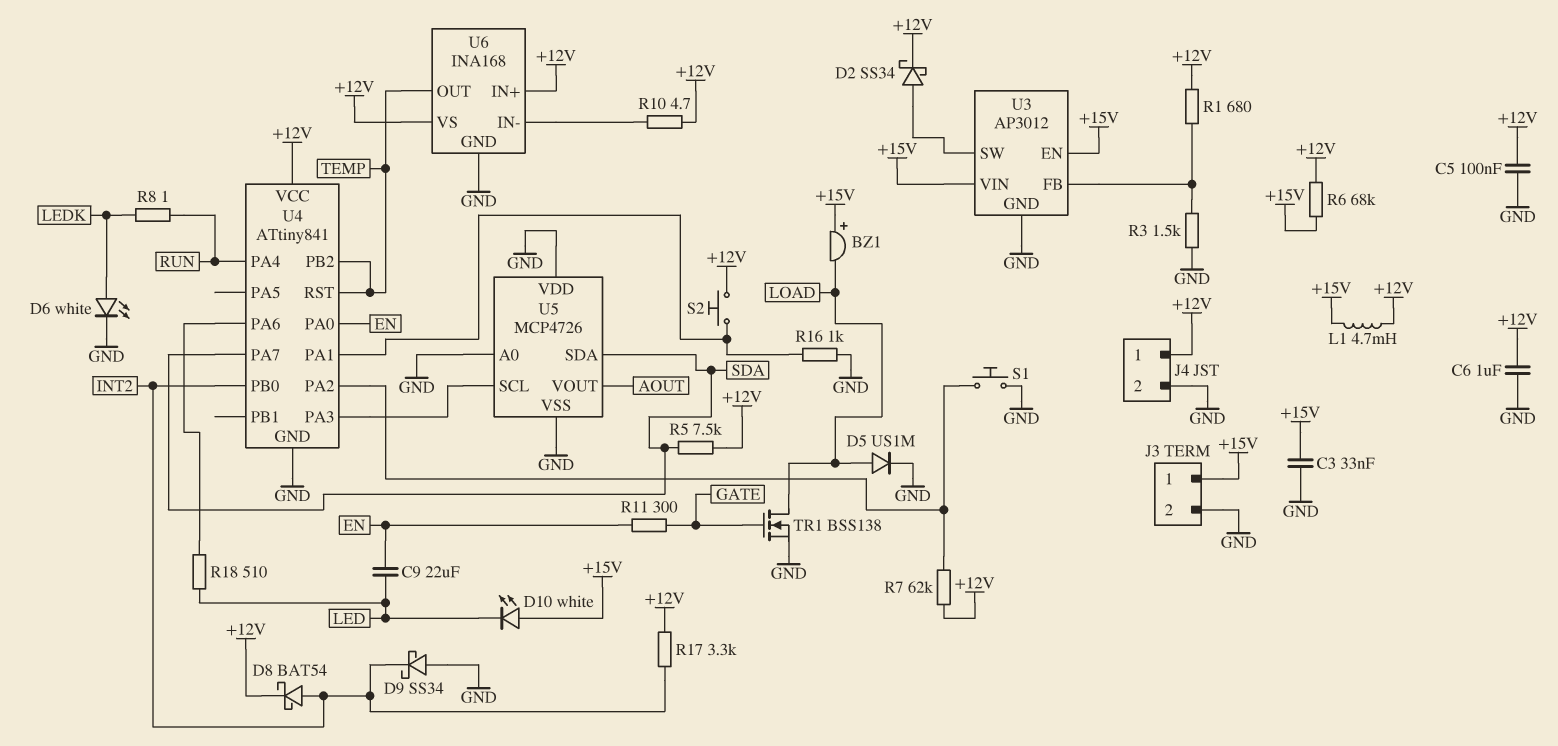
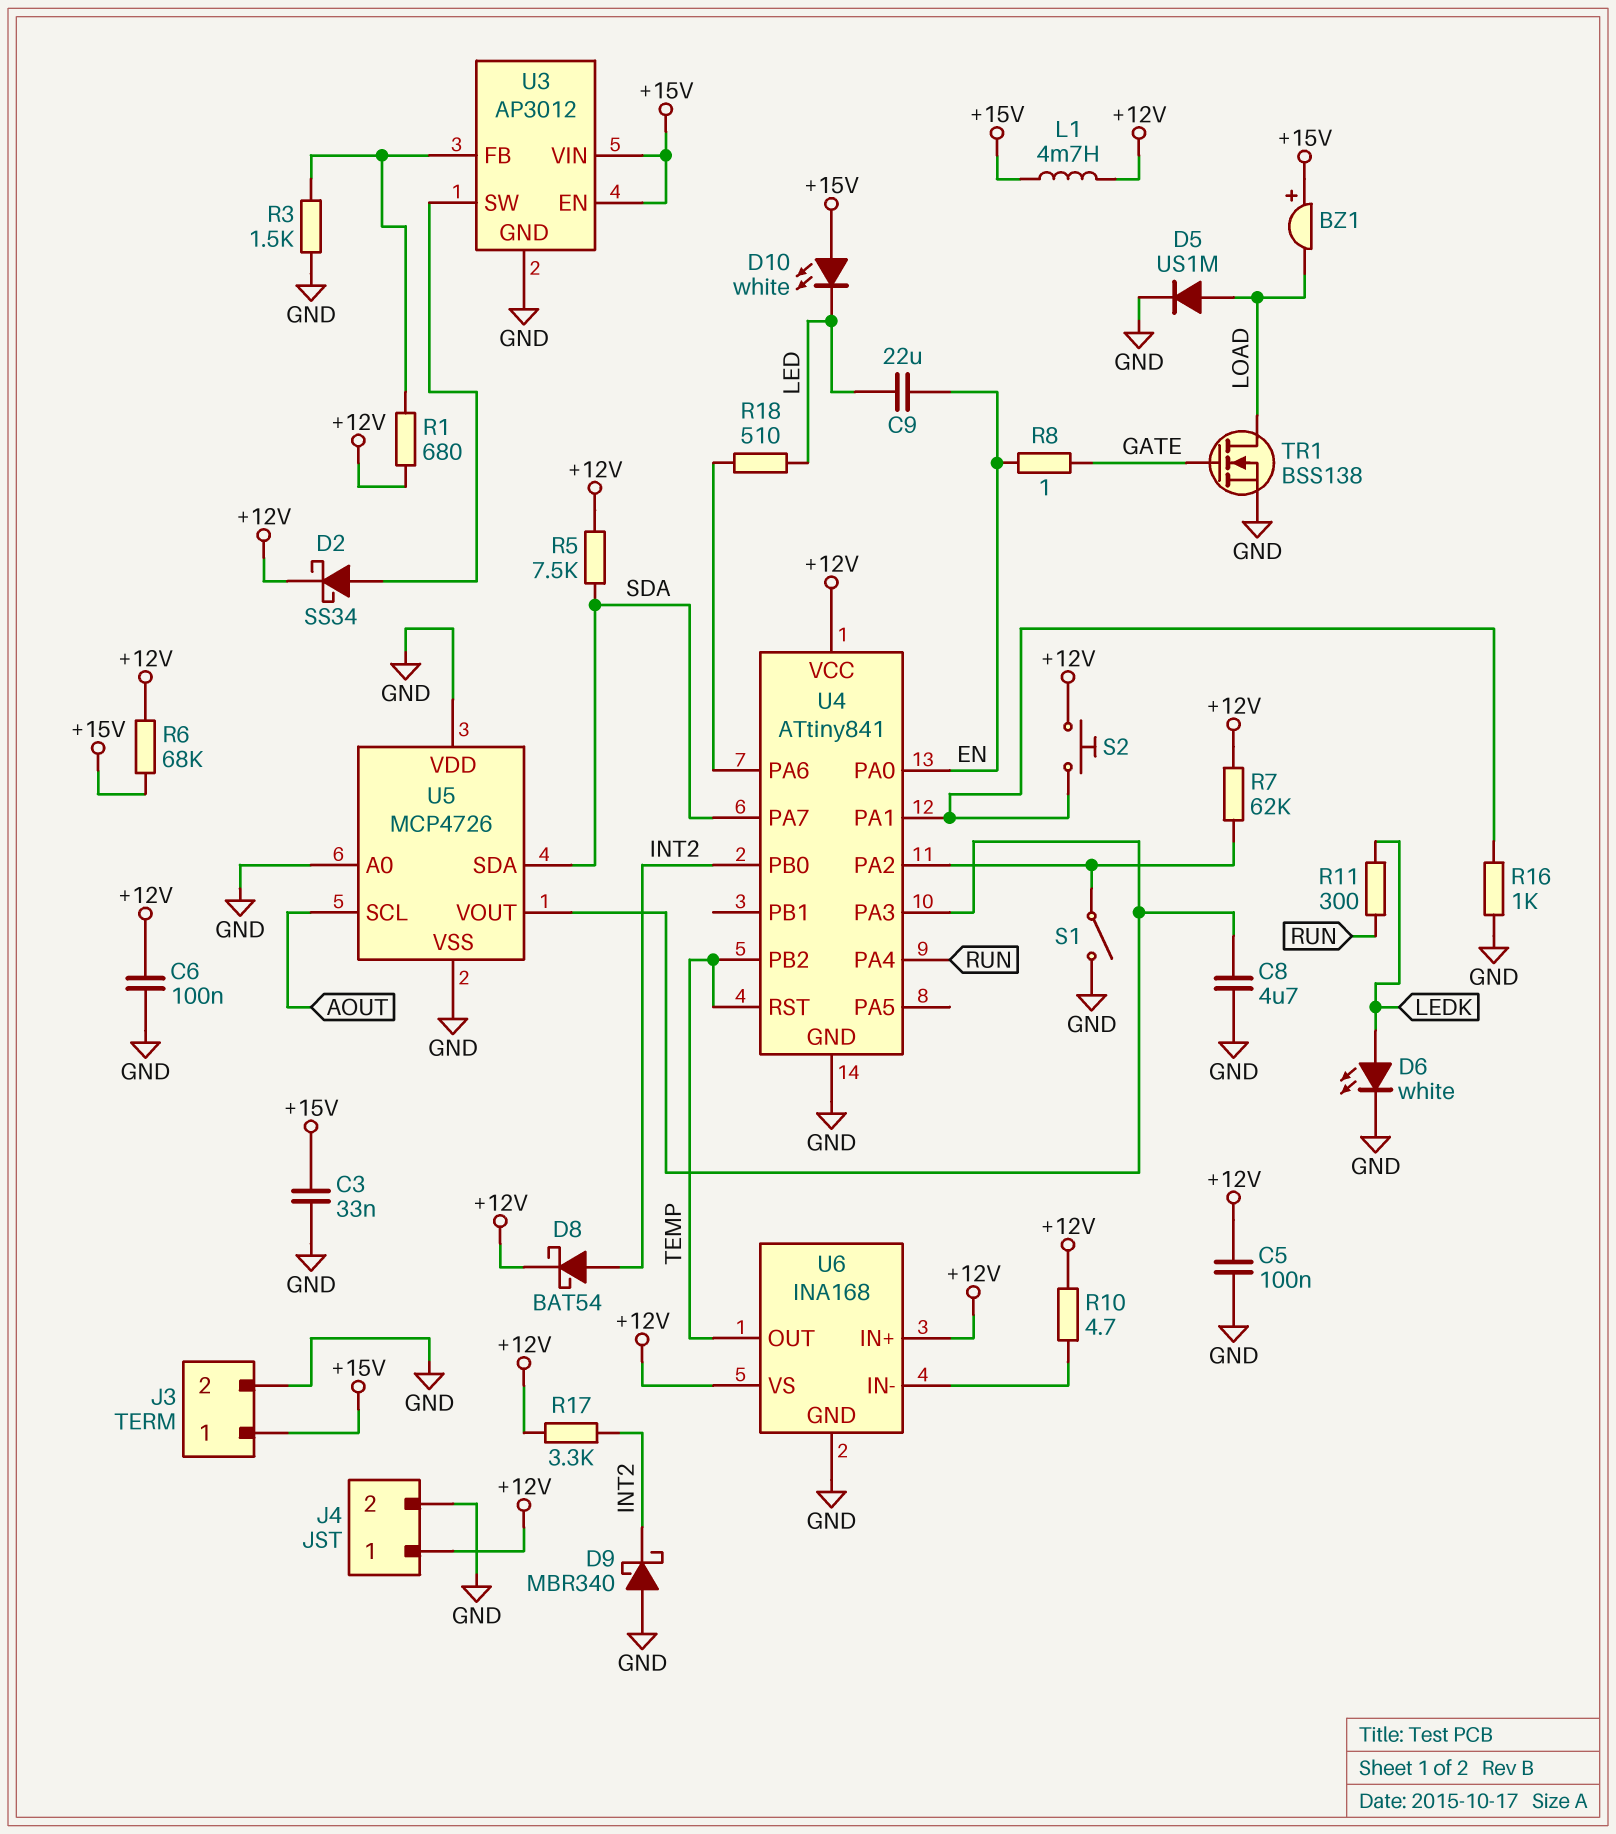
C6: 1uF (+12V, GND) -> 100nF (+12V, GND)
C8: none -> 4.7uF (GND, U4/PA3)
D9: schottky SS34 (A GND, K INT2) -> schottky MBR340 (A GND, K INT2)
R8: 1 (LEDK, RUN) -> 1 (EN, GATE)
R11: 300 (EN, GATE) -> 300 (LEDK, RUN)
S1: button (GND, U4/PA2) -> switch (GND, U4/PA2)
U5 pin SCL: U4/PA3 -> AOUT
U5 pin VOUT: AOUT -> U4/PA3

